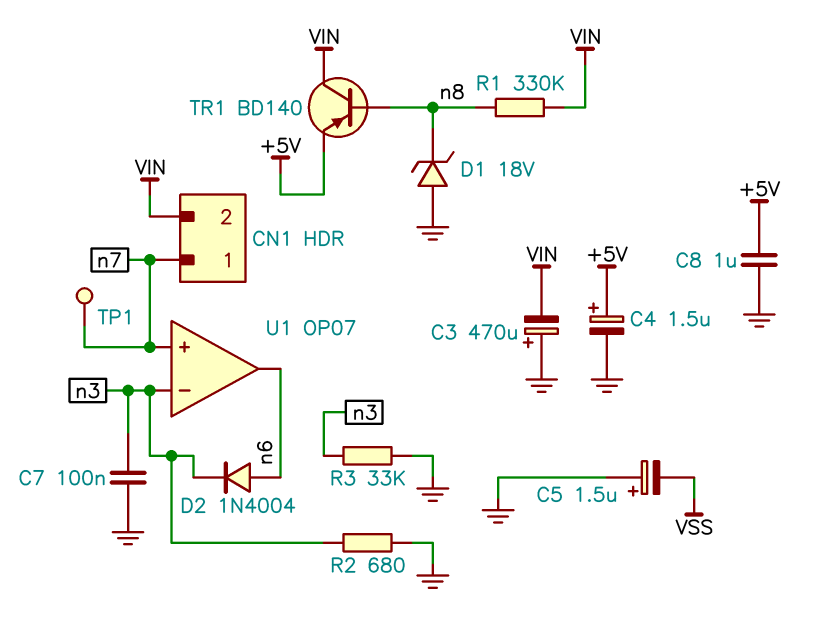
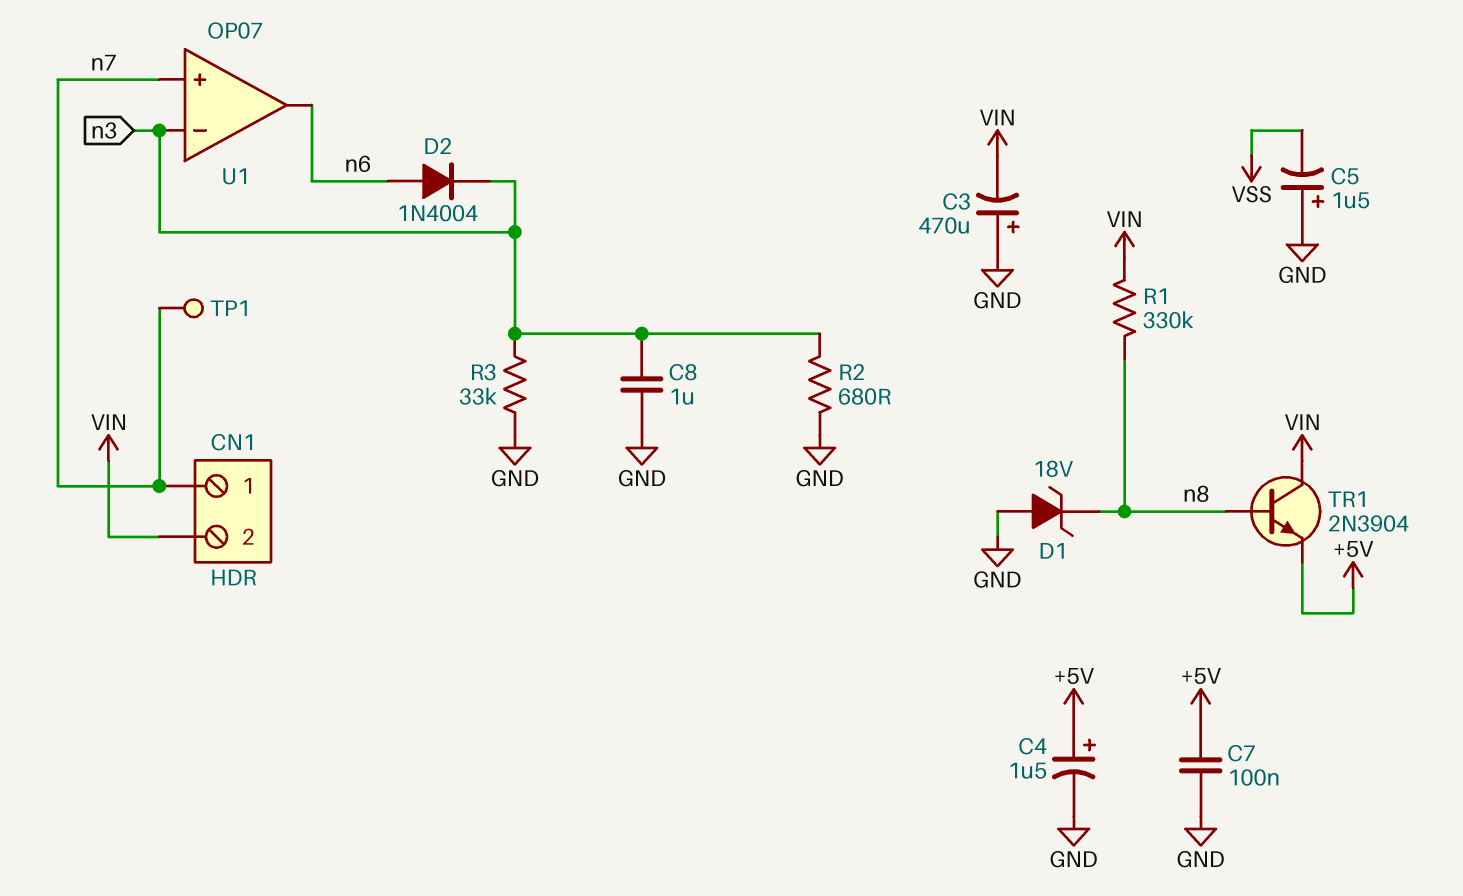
C7: 100nF (GND, n3) -> 100nF (+5V, GND)
C8: 1uF (+5V, GND) -> 1uF (GND, n3)
TR1: PNP BD140 (B n8, C VIN, E +5V) -> NPN 2N3904 (B n8, C VIN, E +5V)

